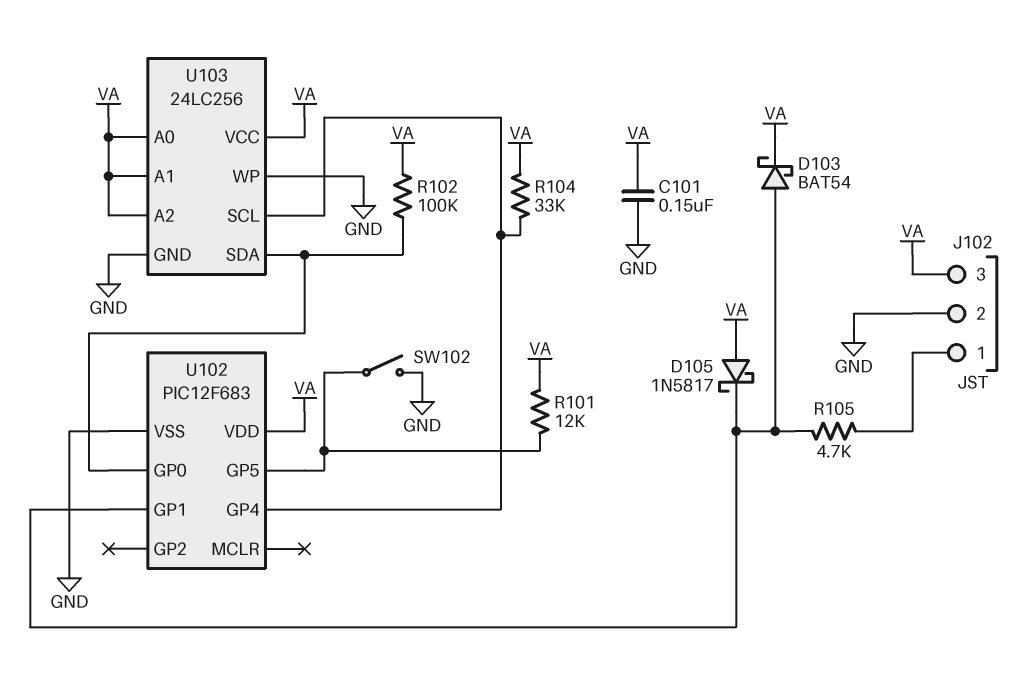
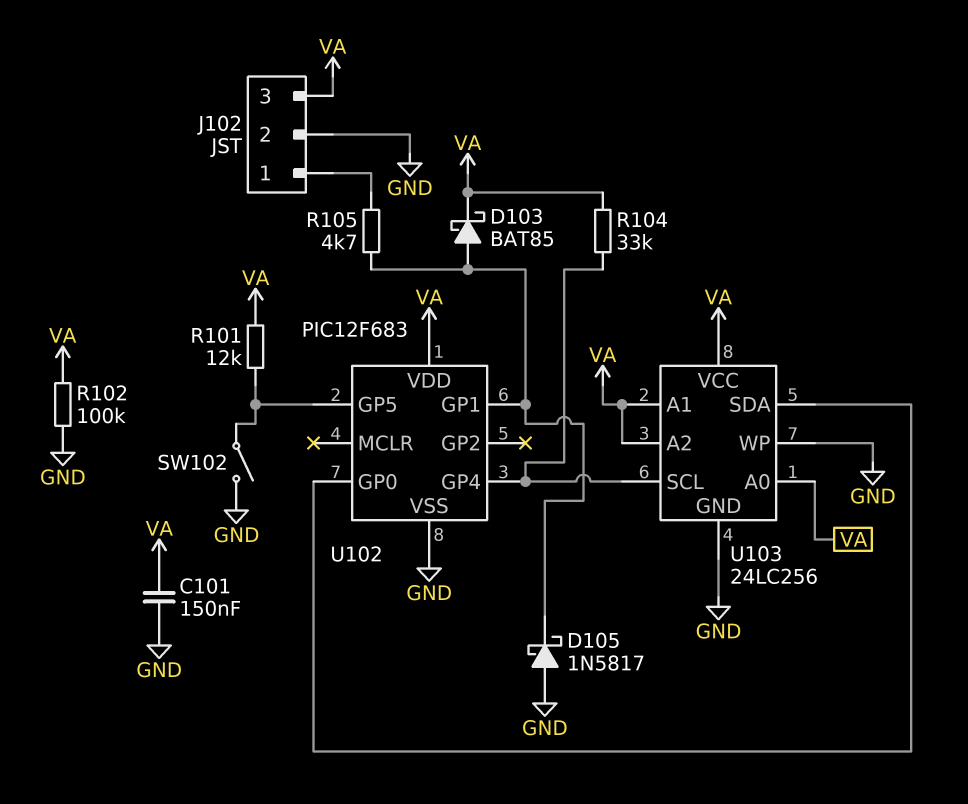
D103: schottky BAT54 (A U102/GP1, K VA) -> schottky BAT85 (A U102/GP1, K VA)
D105: schottky 1N5817 (A VA, K U102/GP1) -> schottky 1N5817 (A GND, K U102/GP1)
R102: 100k (U102/GP0, VA) -> 100k (GND, VA)

